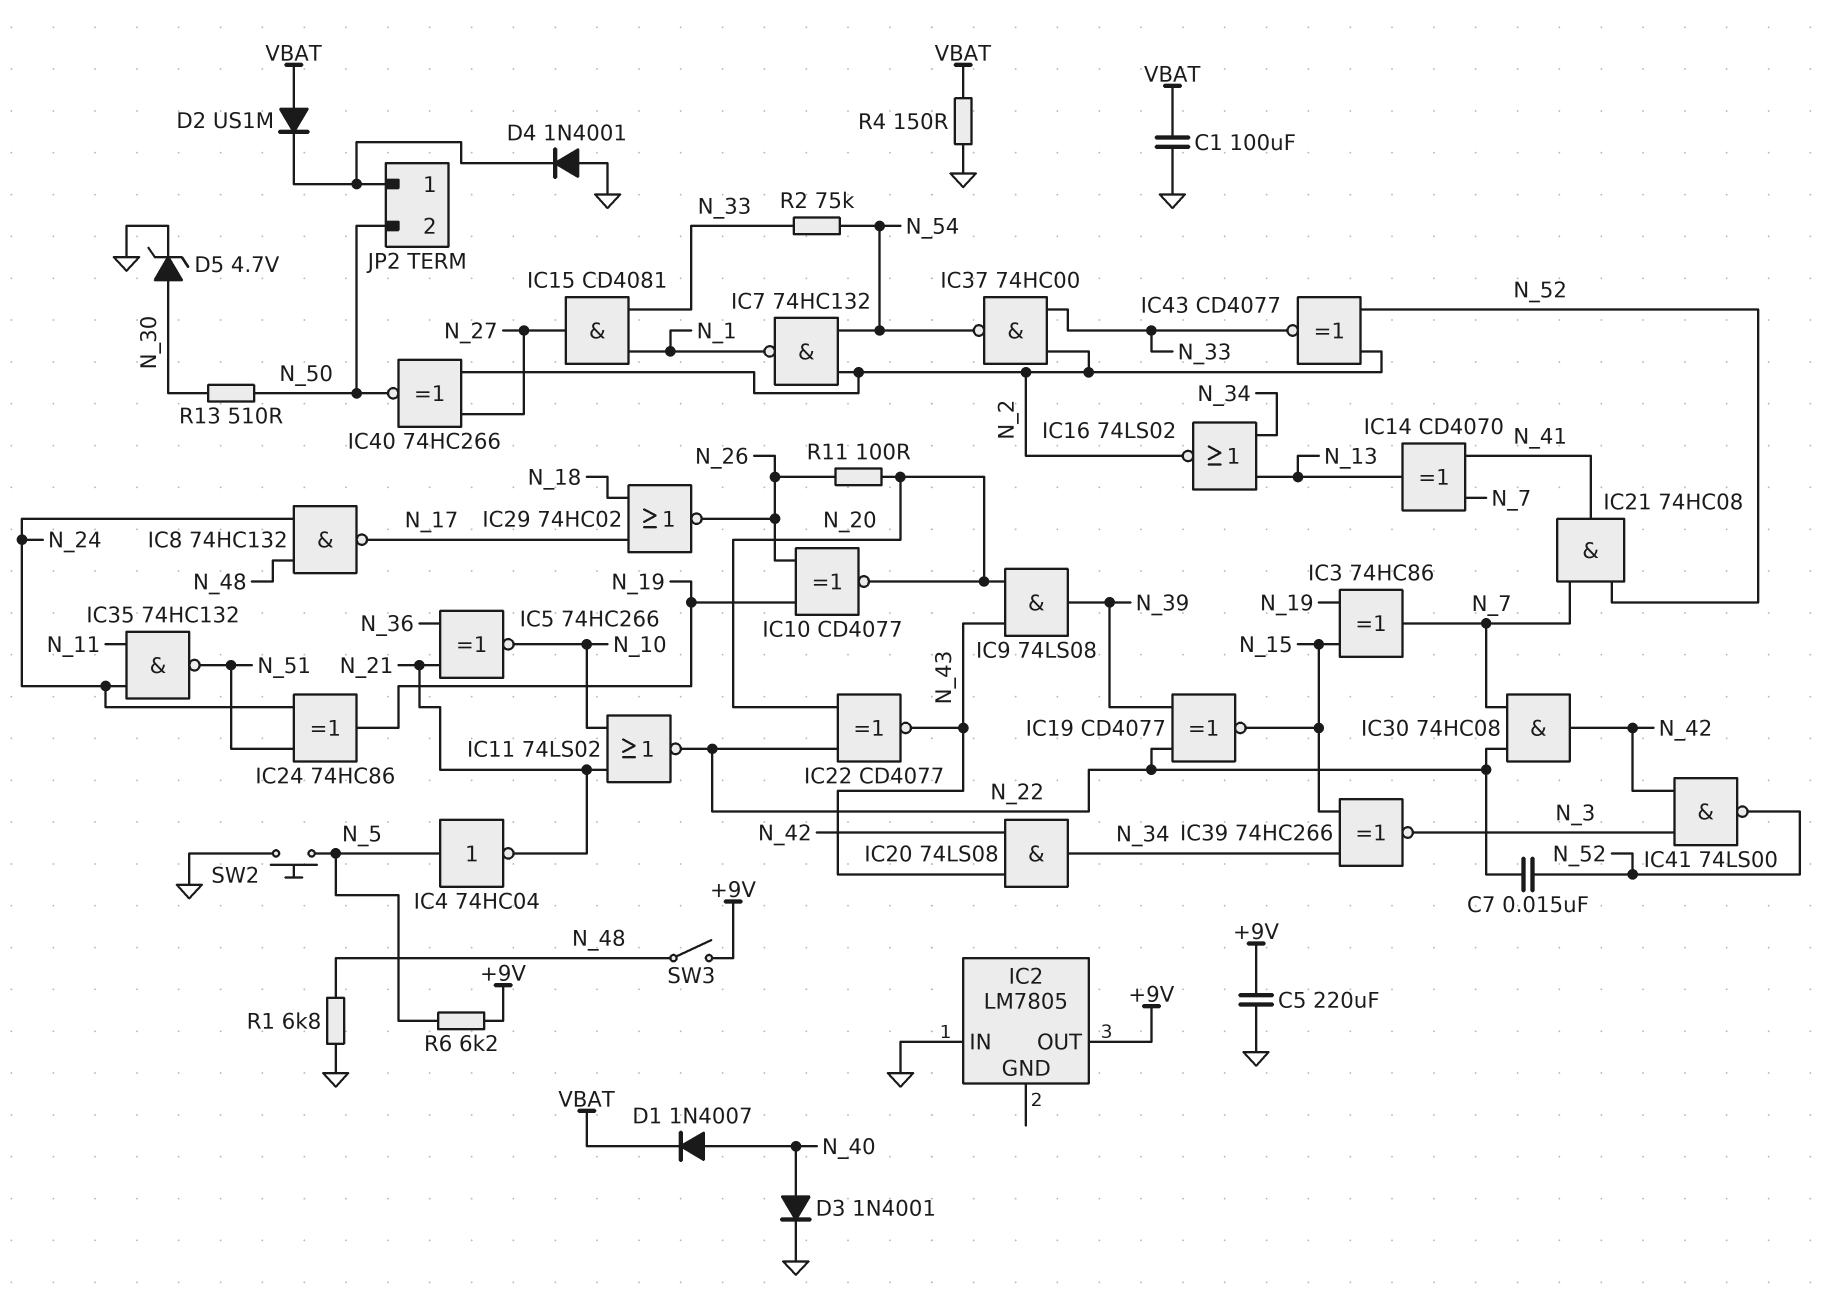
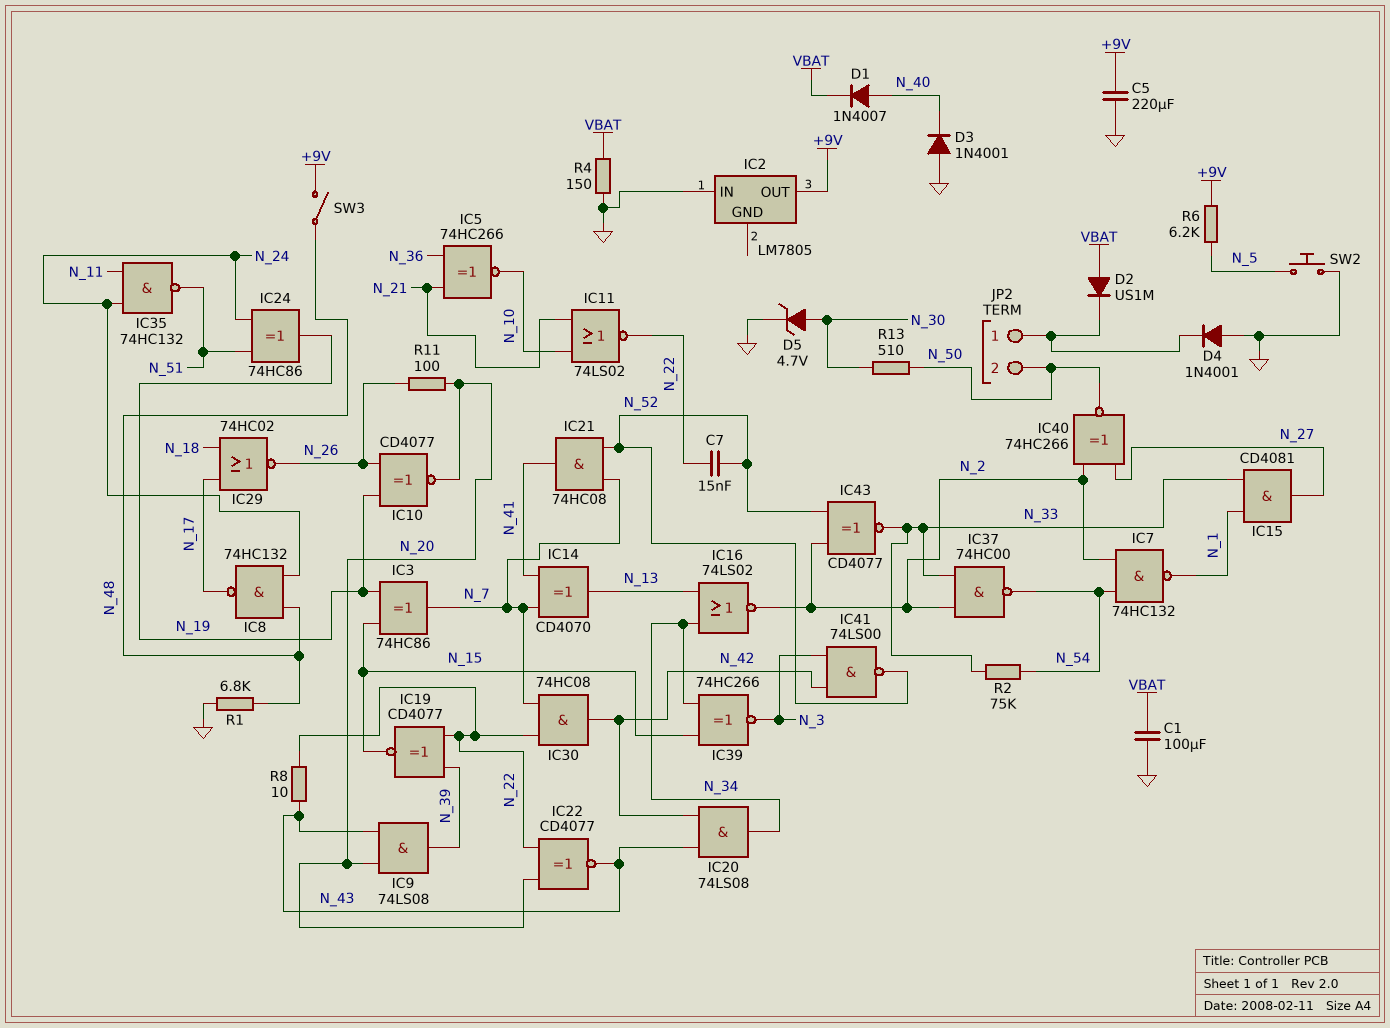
D3: diode 1N4001 (A N_40, K GND) -> diode 1N4001 (A GND, K N_40)
IC4: NOT 74HC04 (in N_5, out N_21) -> none
R8: none -> 10 (N_22, N_43)

